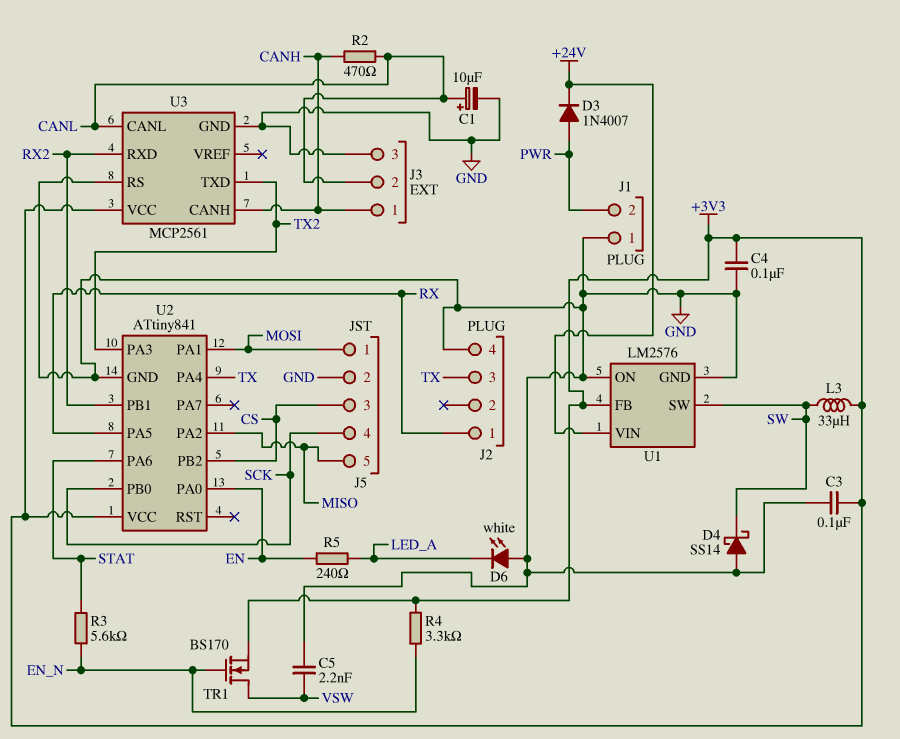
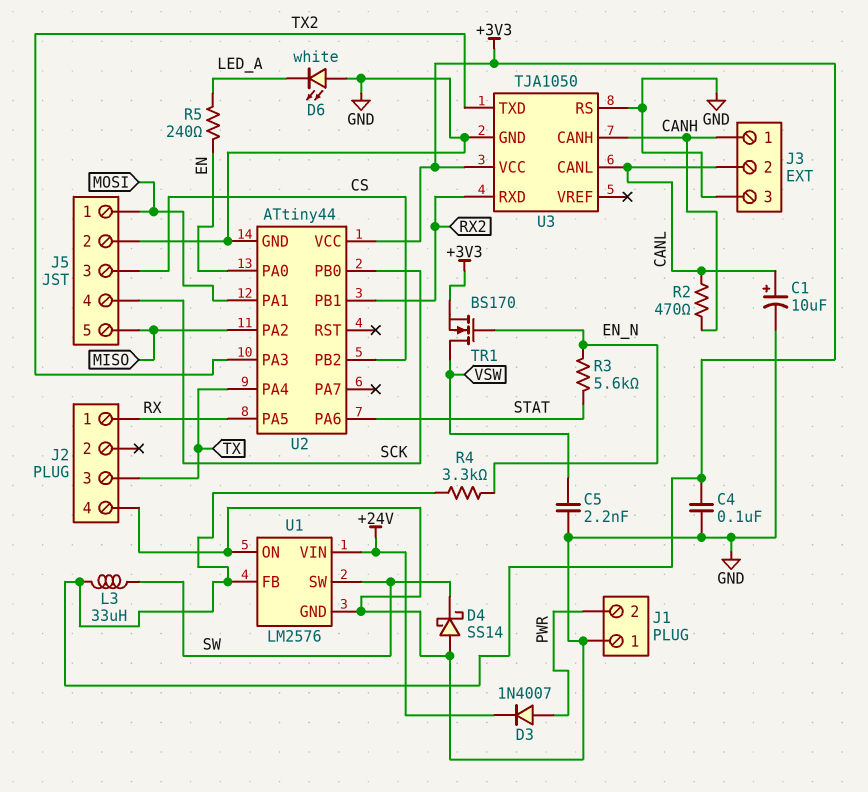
C3: 100nF (+3V3, GND) -> none
U2: ATtiny841 -> ATtiny44
U3: MCP2561 -> TJA1050

